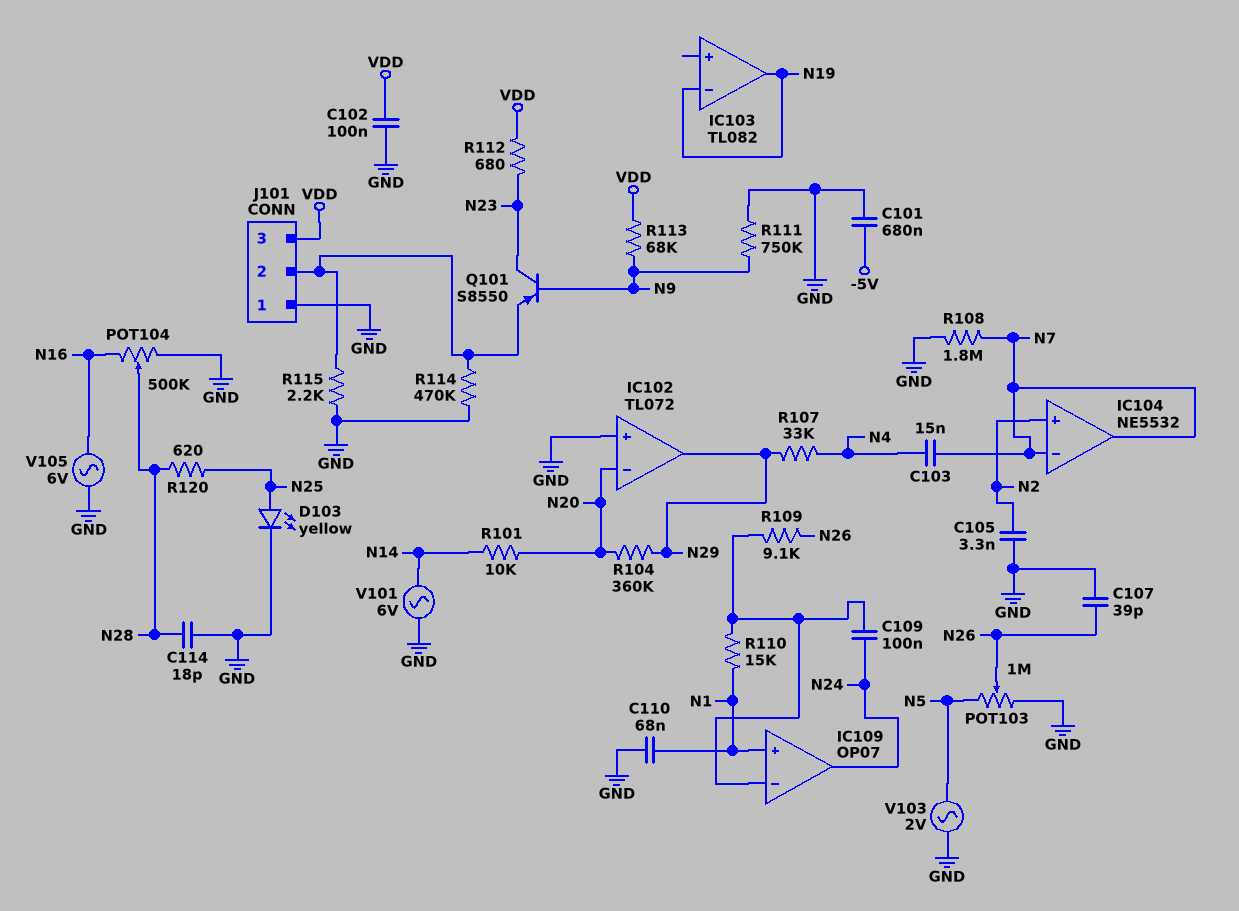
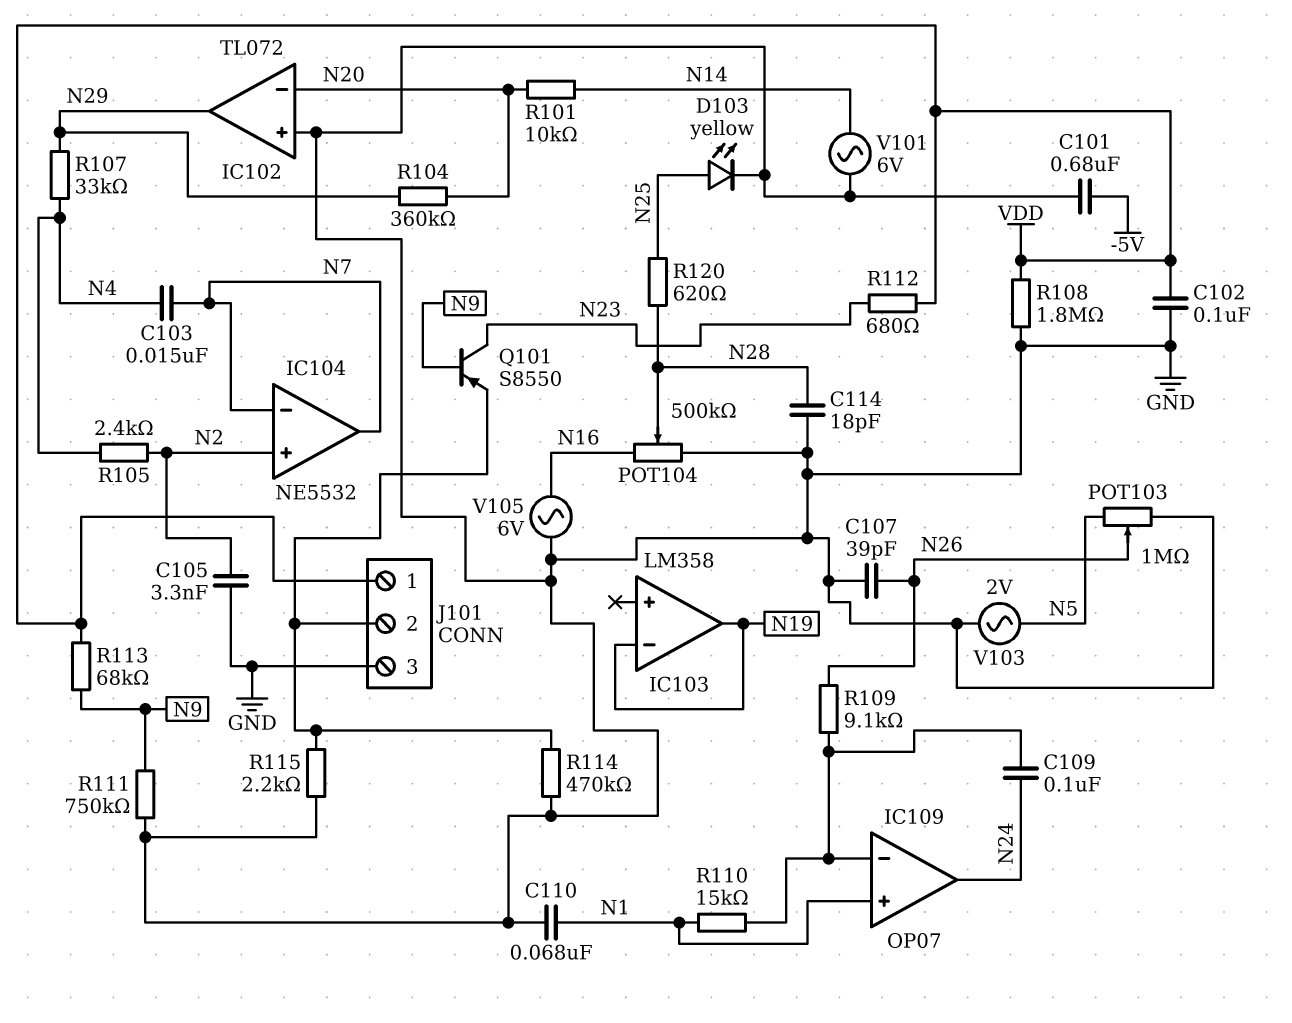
IC103: TL082 -> LM358
J101 pin 1: GND -> VDD
J101 pin 3: VDD -> GND
R105: none -> 2.4k (N2, N4)
R108: 1.8M (GND, N7) -> 1.8M (GND, VDD)

